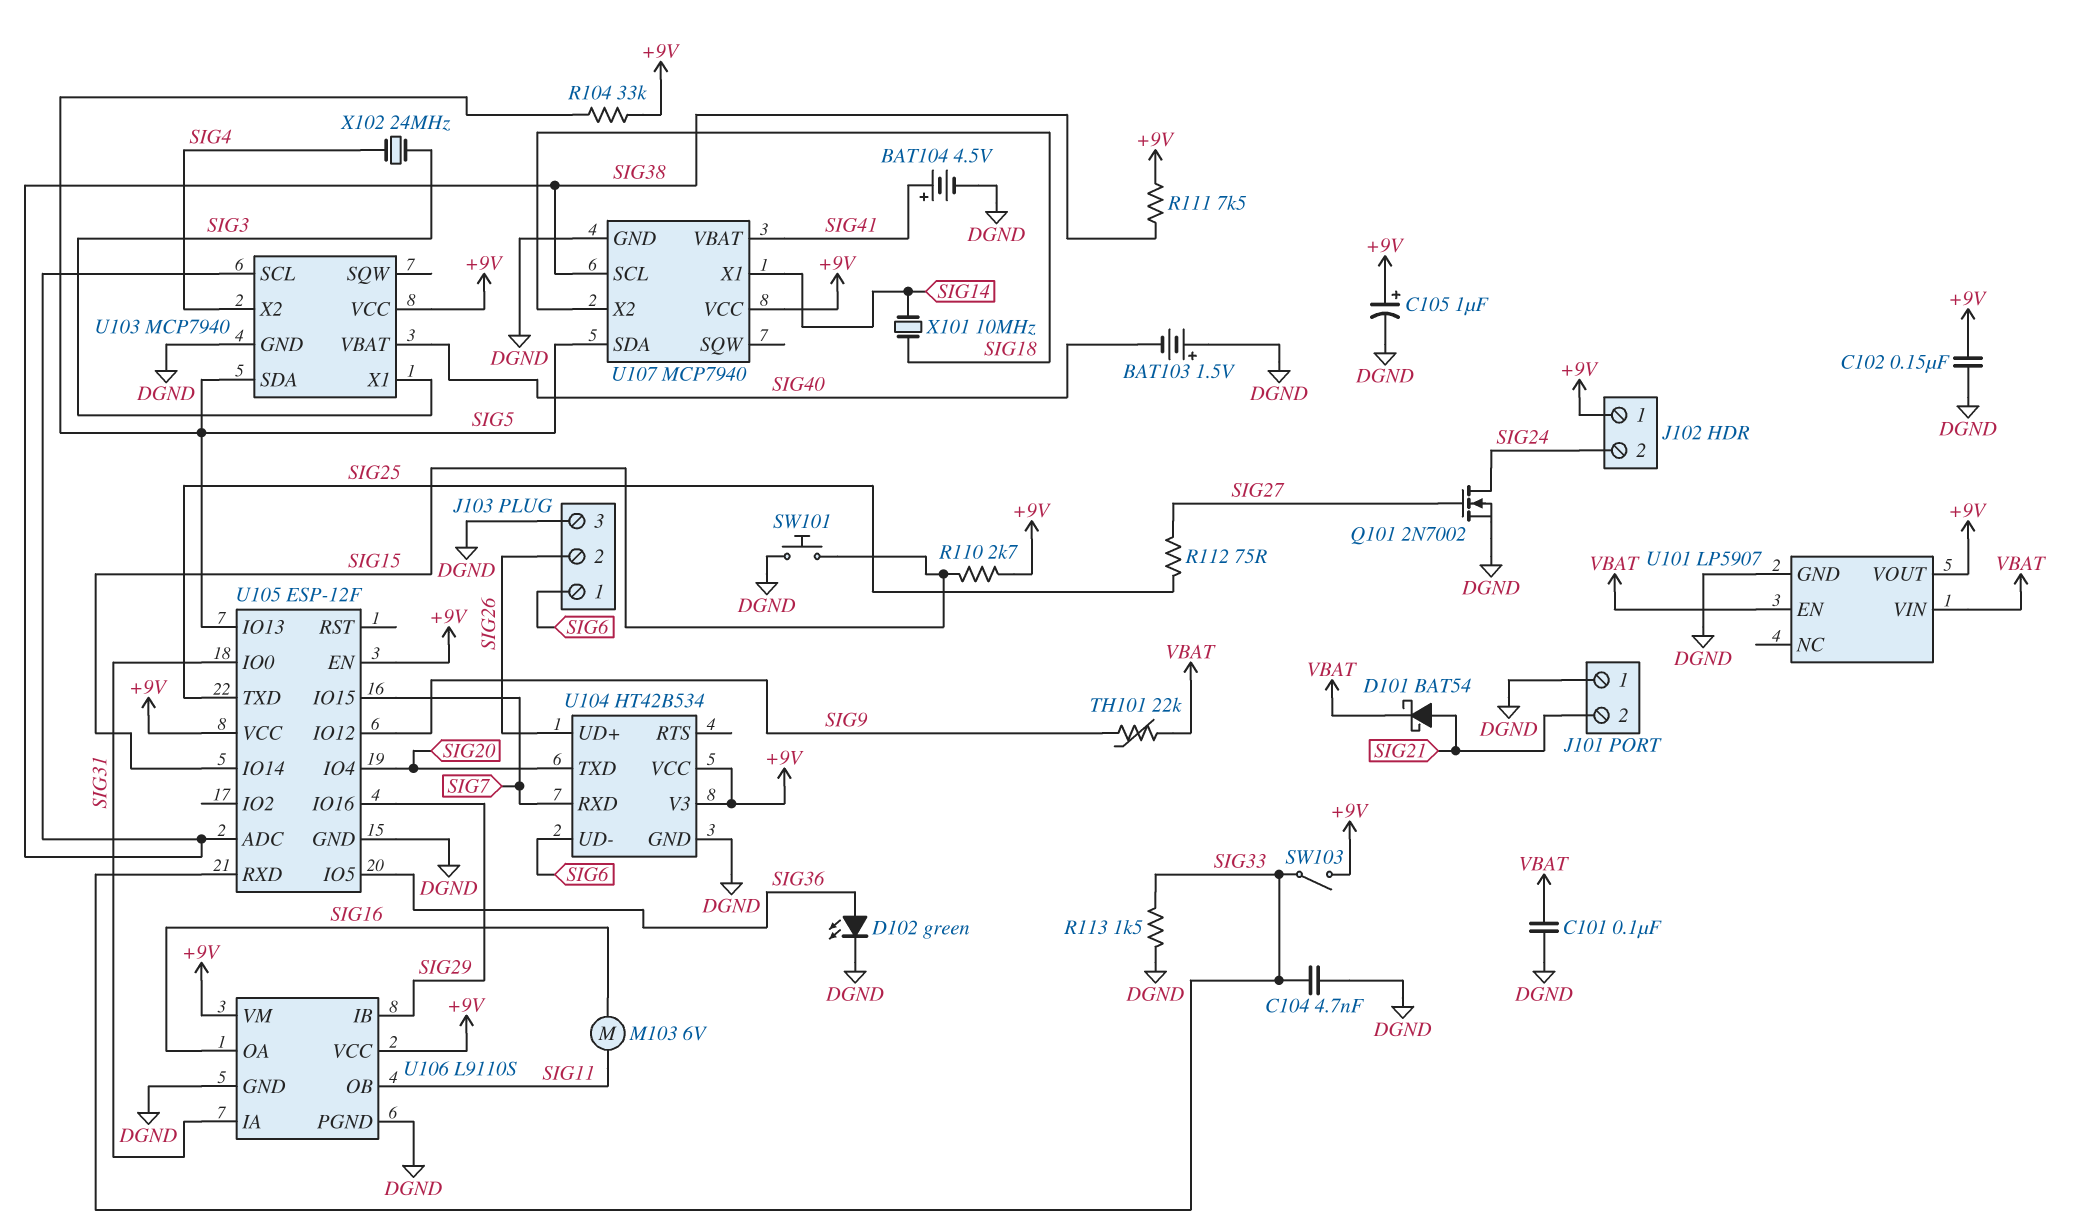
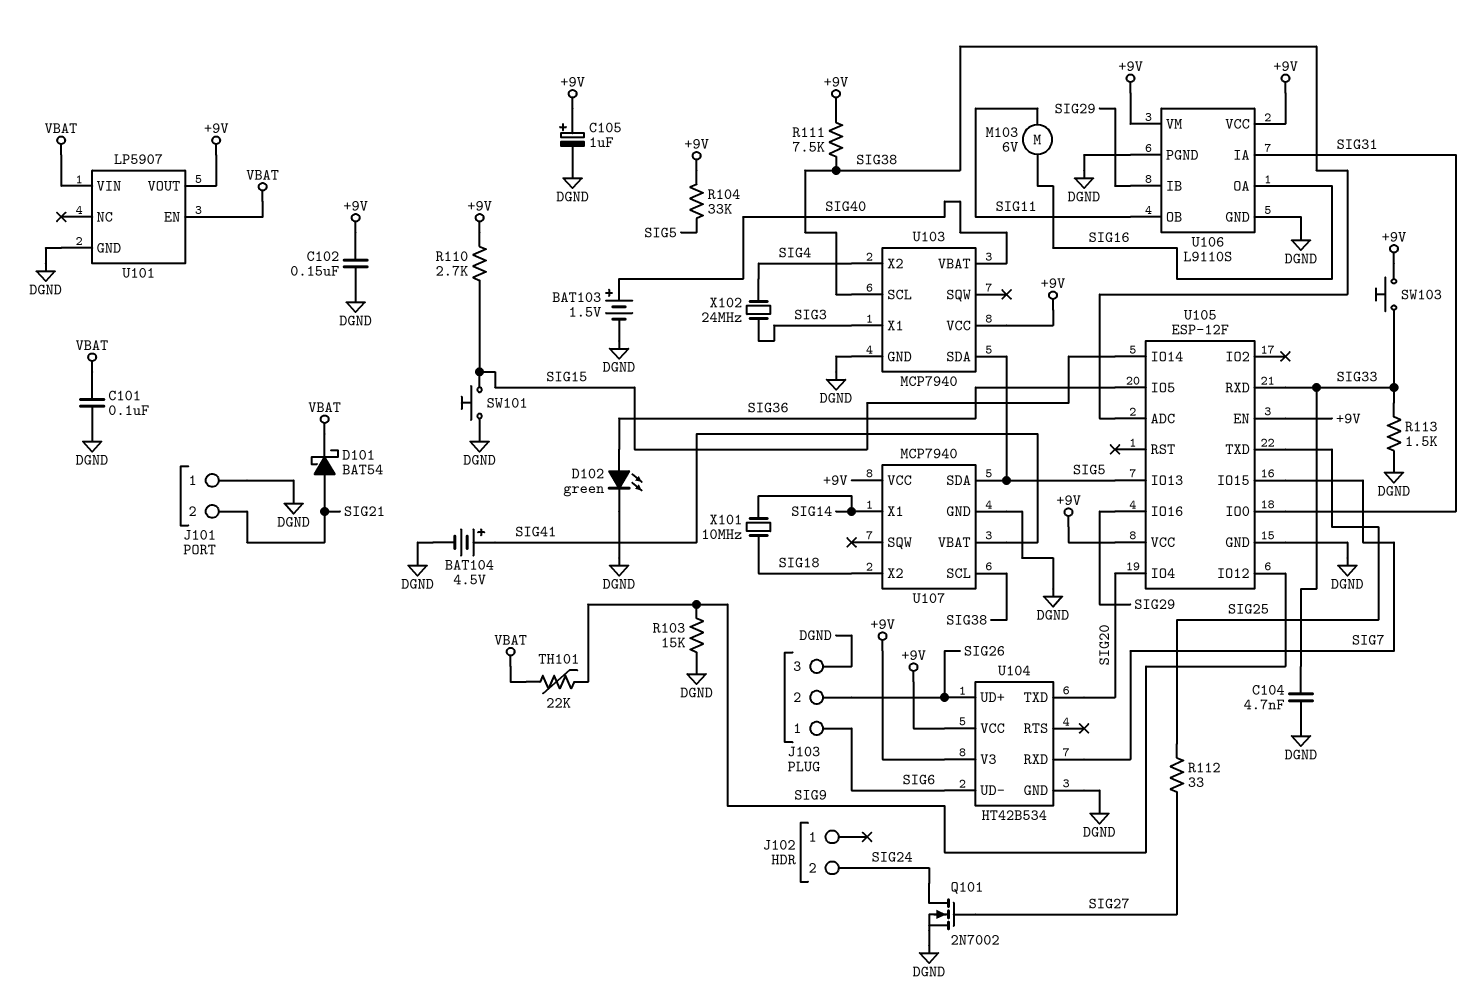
BAT103: 1.5V (plus DGND, minus SIG40) -> 1.5V (plus SIG40, minus DGND)
J102 pin 1: +9V -> none
R103: none -> 15k (DGND, SIG9)
R112: 75 (SIG25, SIG27) -> 33 (SIG25, SIG27)
SW103: switch (+9V, SIG33) -> button (+9V, SIG33)

